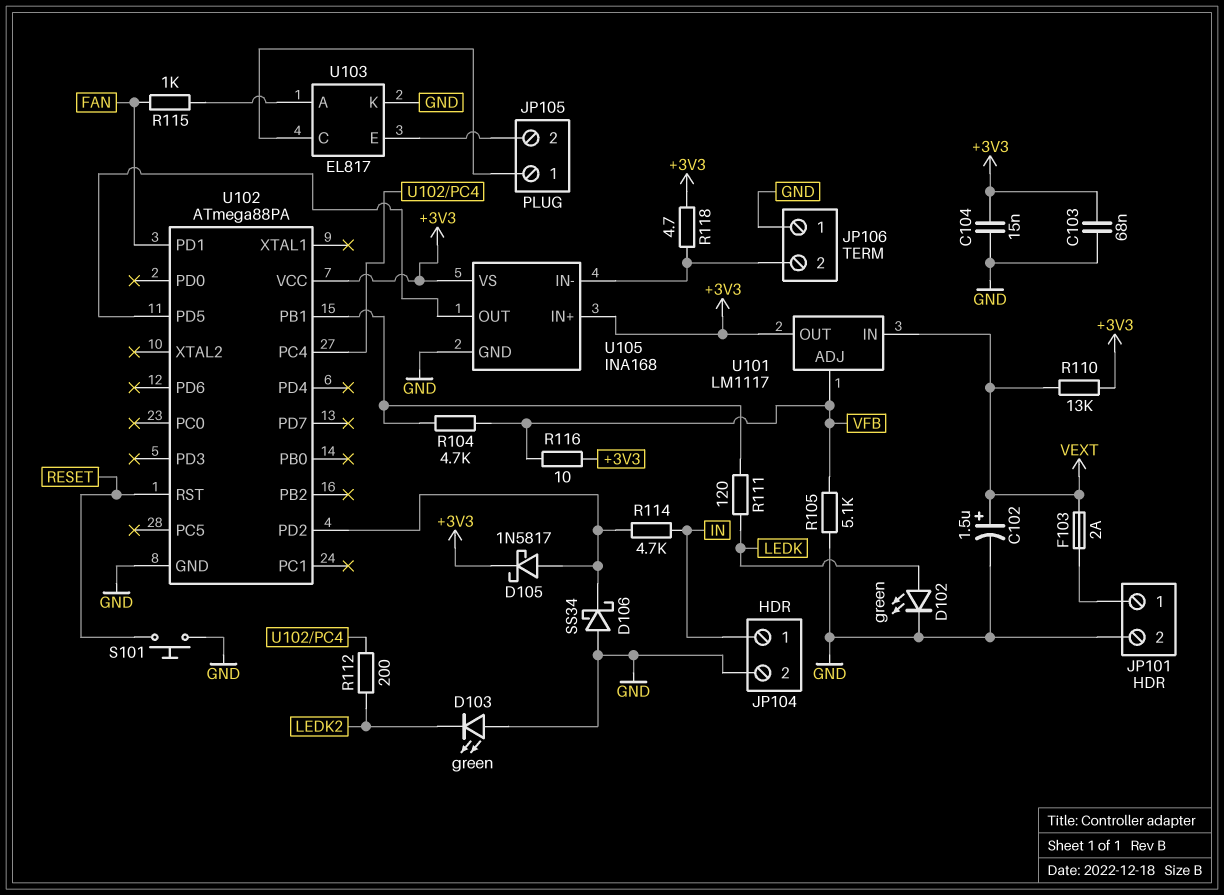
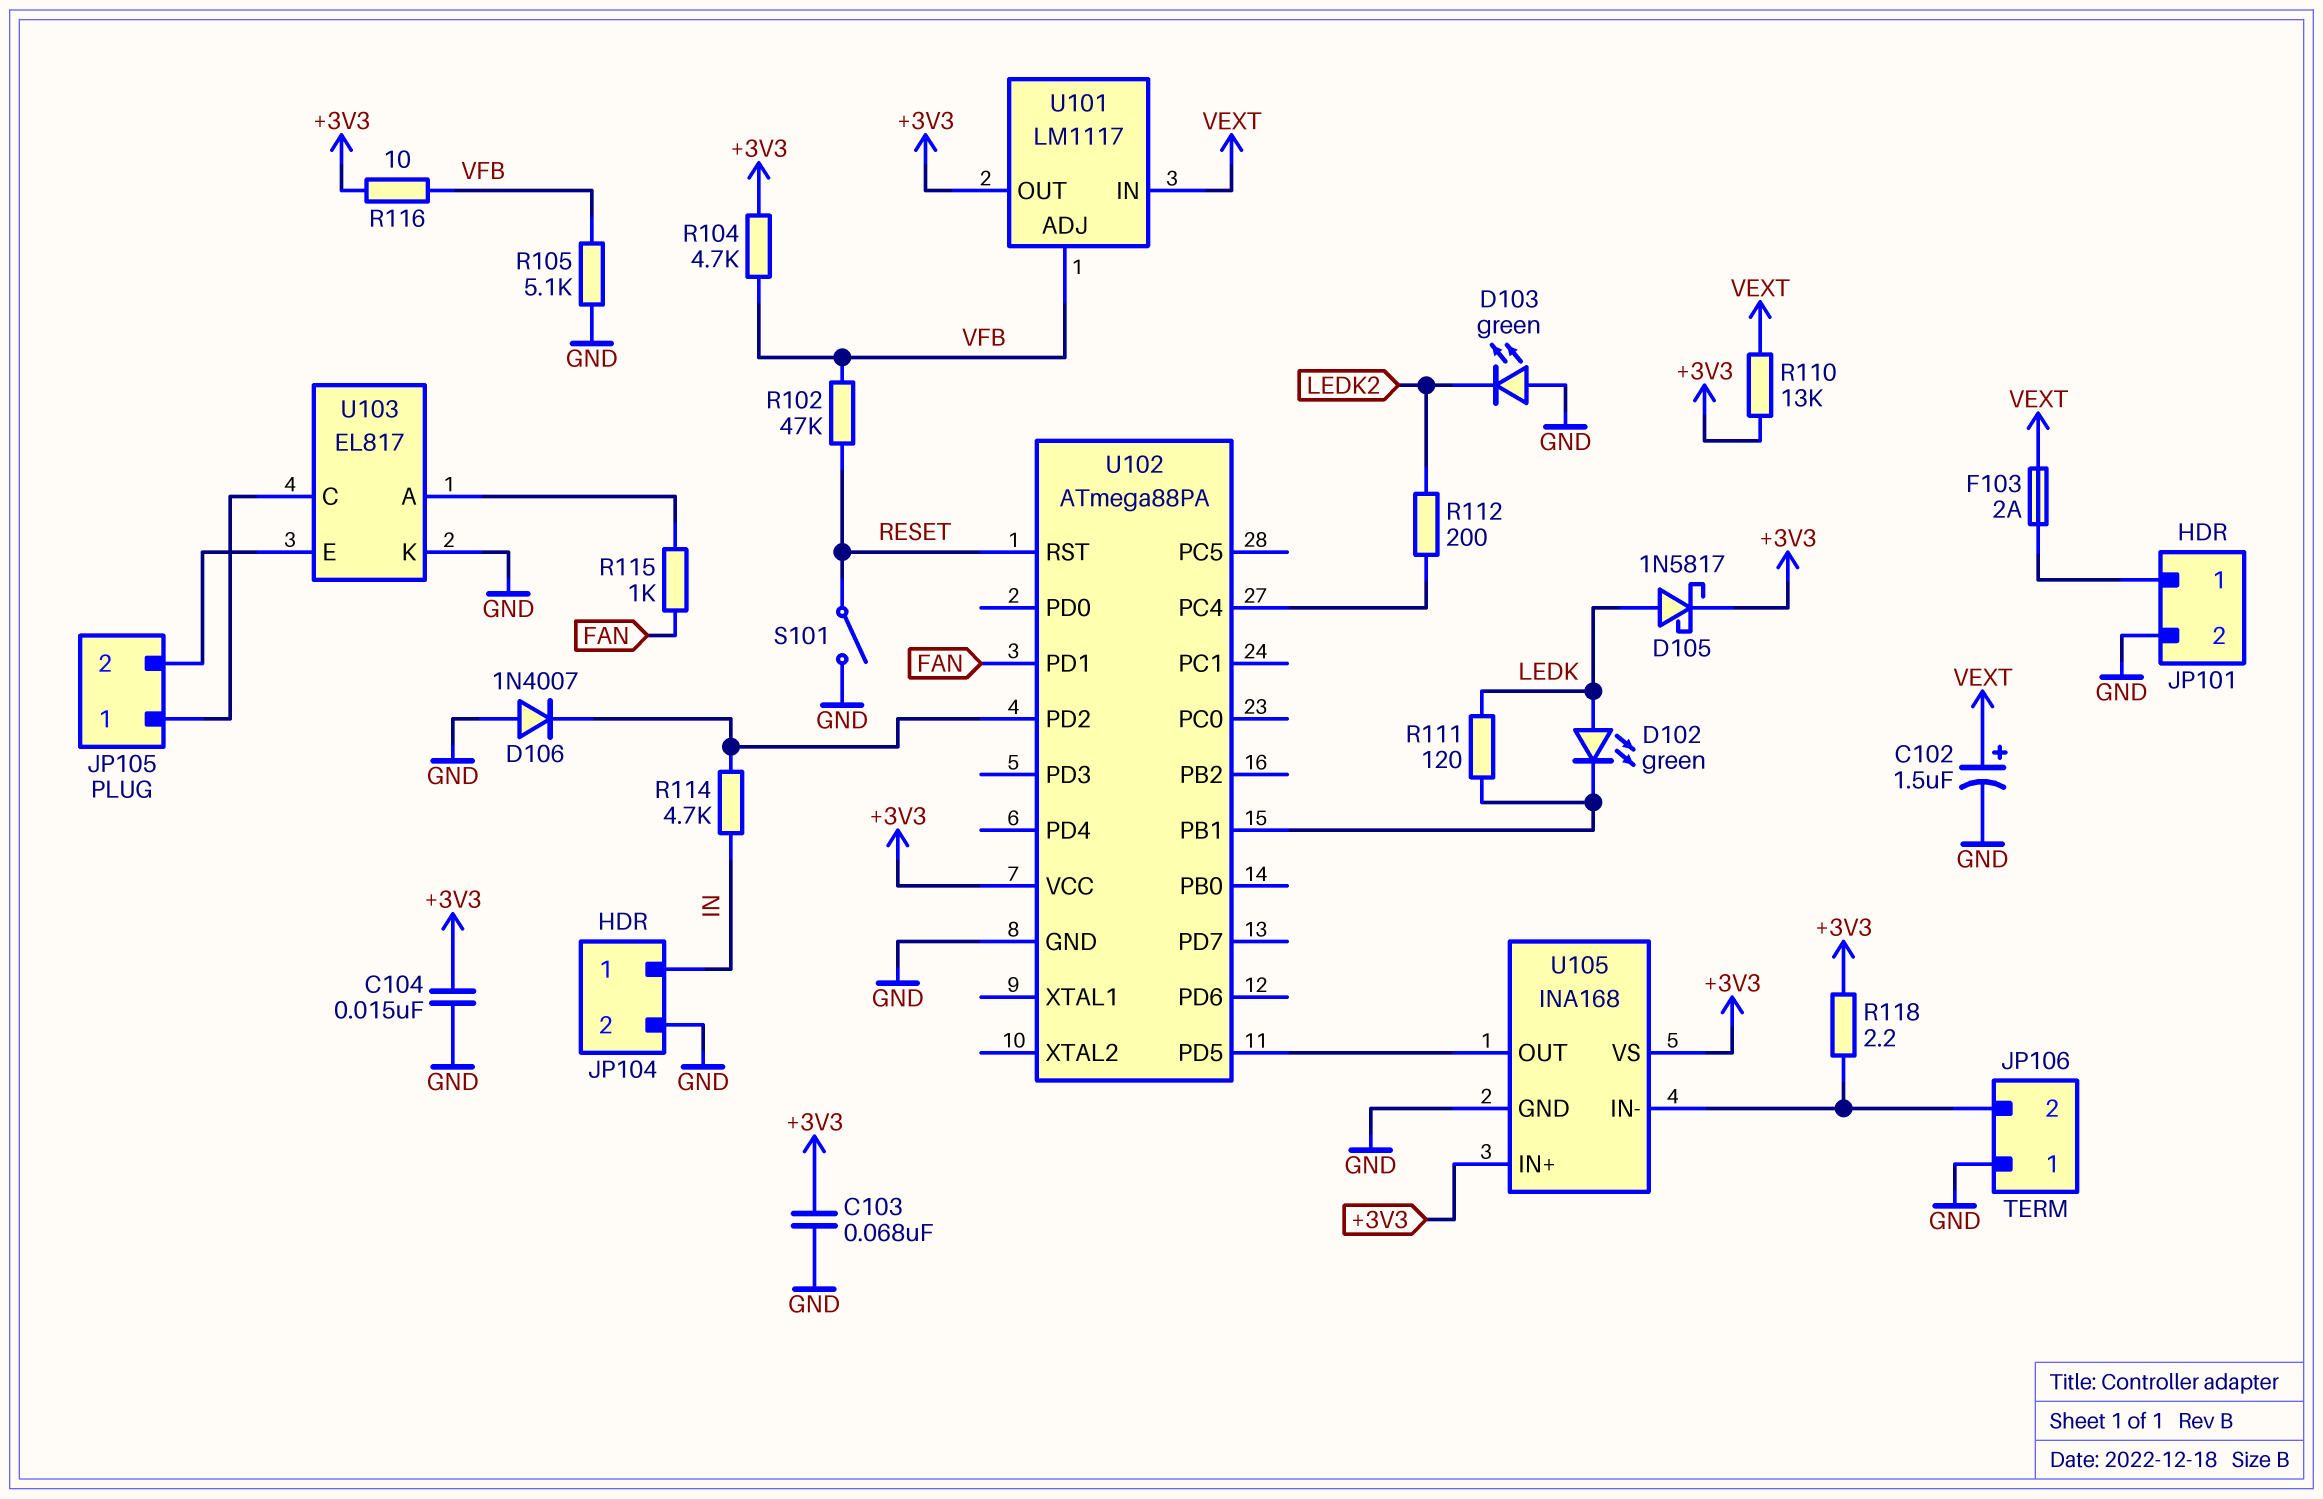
D102: LED green (A LEDK, K GND) -> LED green (A LEDK, K U102/PB1)
D105: schottky 1N5817 (A U102/PD2, K +3V3) -> schottky 1N5817 (A LEDK, K +3V3)
D106: schottky SS34 (A GND, K U102/PD2) -> diode 1N4007 (A GND, K U102/PD2)
R102: none -> 47k (RESET, VFB)
R104: 4.7k (U102/PB1, VFB) -> 4.7k (+3V3, VFB)
R118: 4.7 (+3V3, JP106/2) -> 2.2 (+3V3, JP106/2)
S101: button (GND, RESET) -> switch (GND, RESET)

